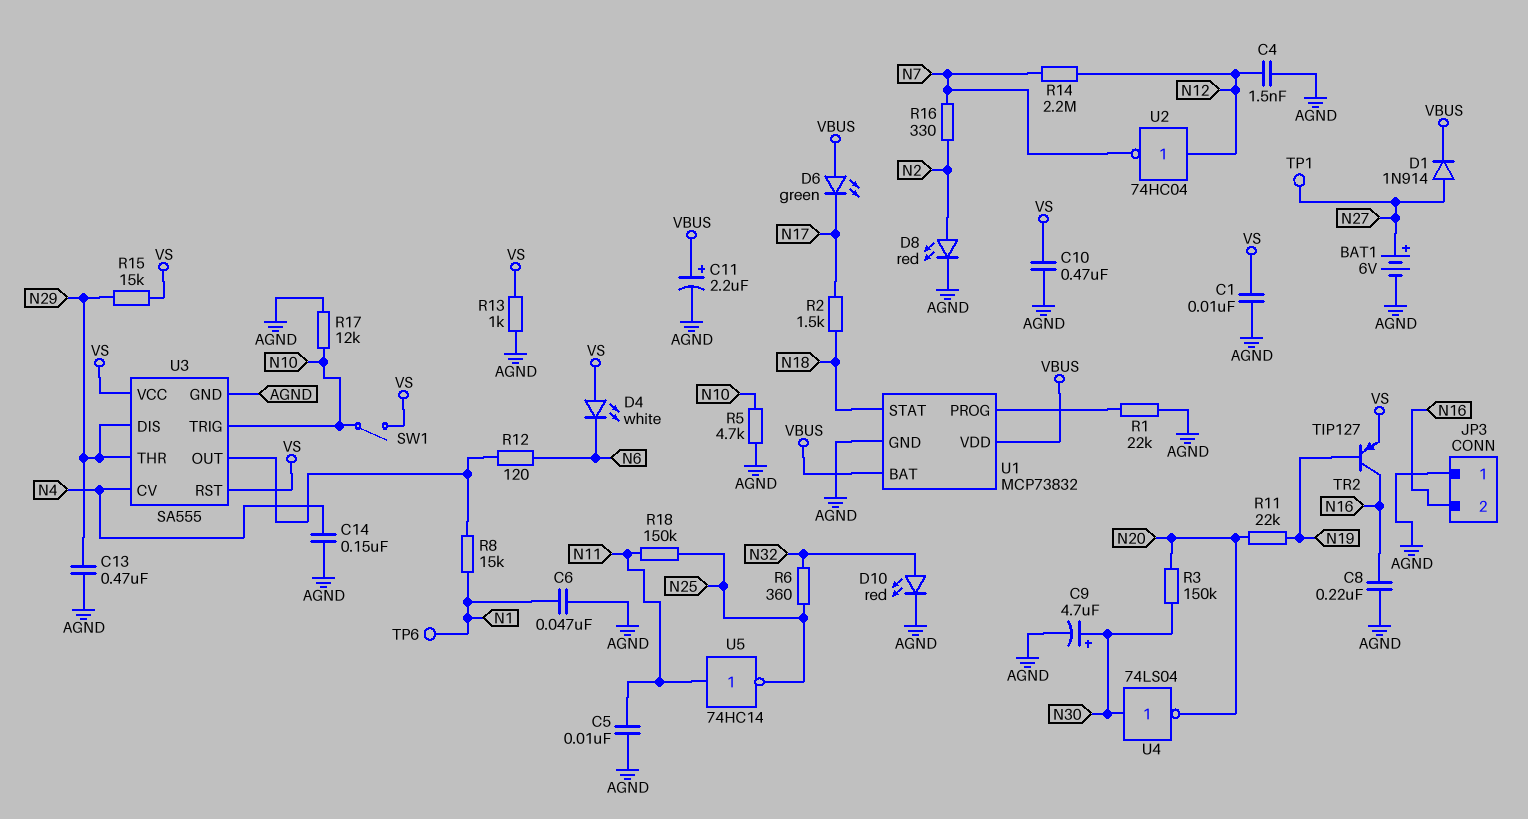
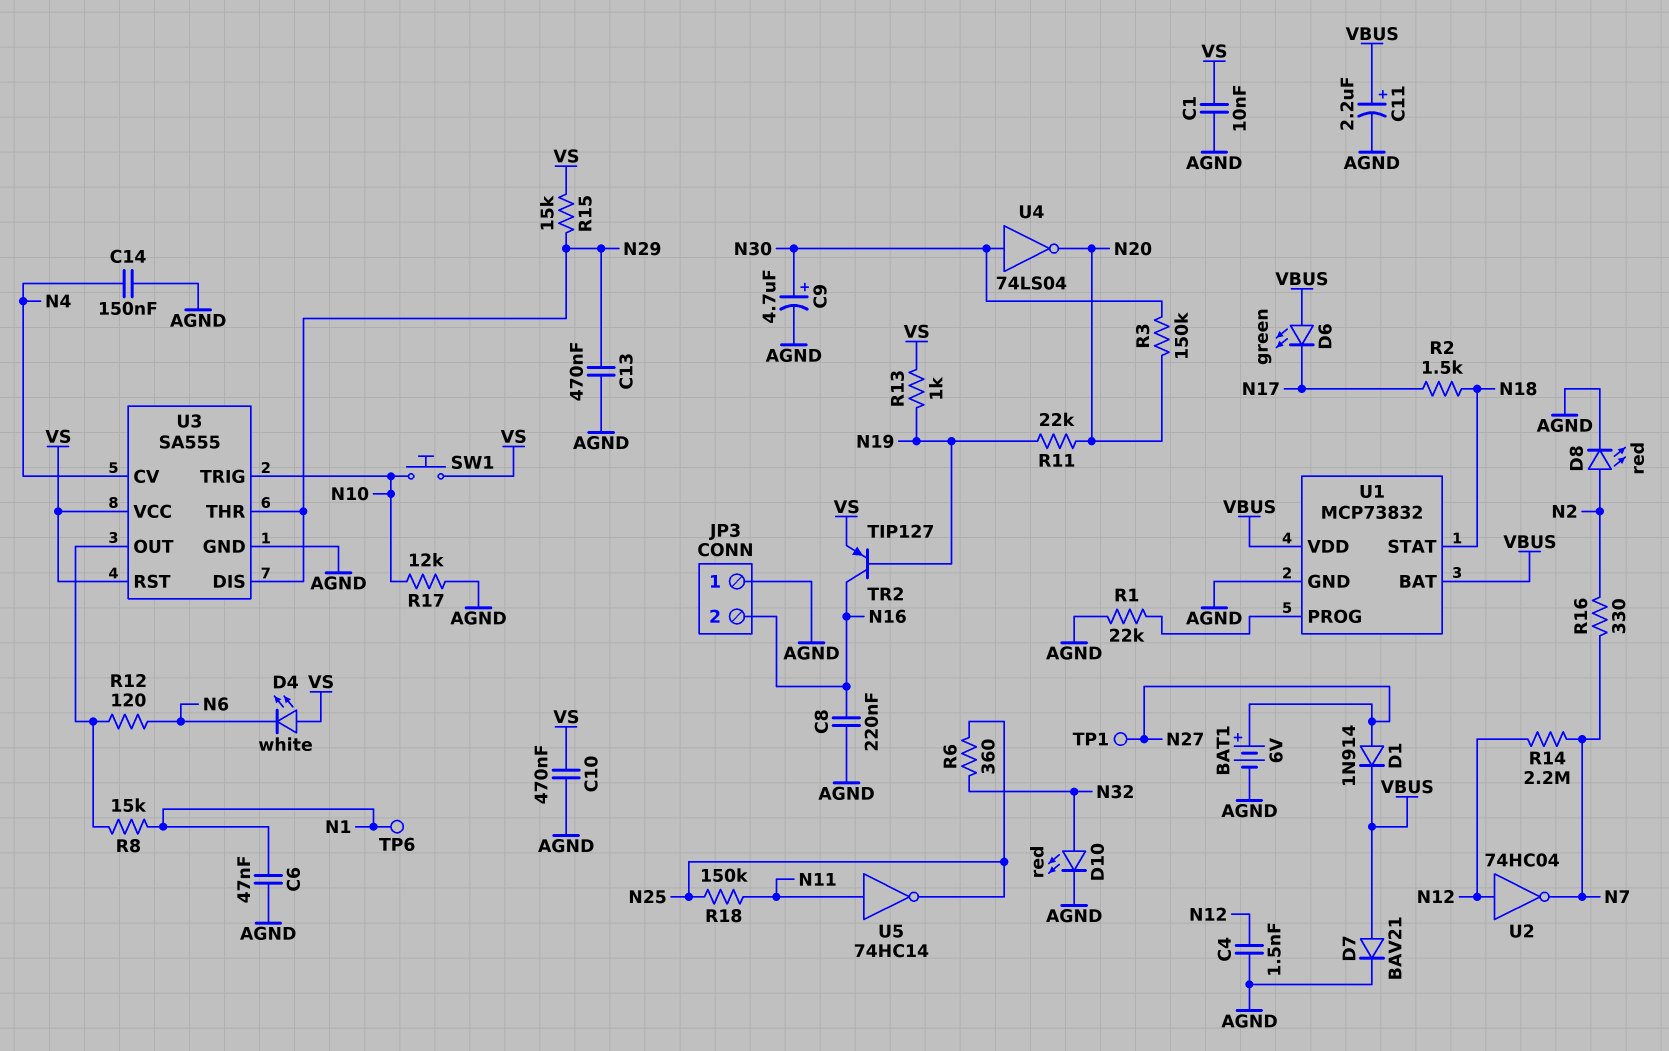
C5: 10nF (AGND, N11) -> none
D7: none -> diode BAV21 (A VBUS, K AGND)
R5: 4.7k (AGND, N10) -> none
R13: 1k (AGND, VS) -> 1k (N19, VS)
SW1: switch (N10, VS) -> button (N10, VS)

